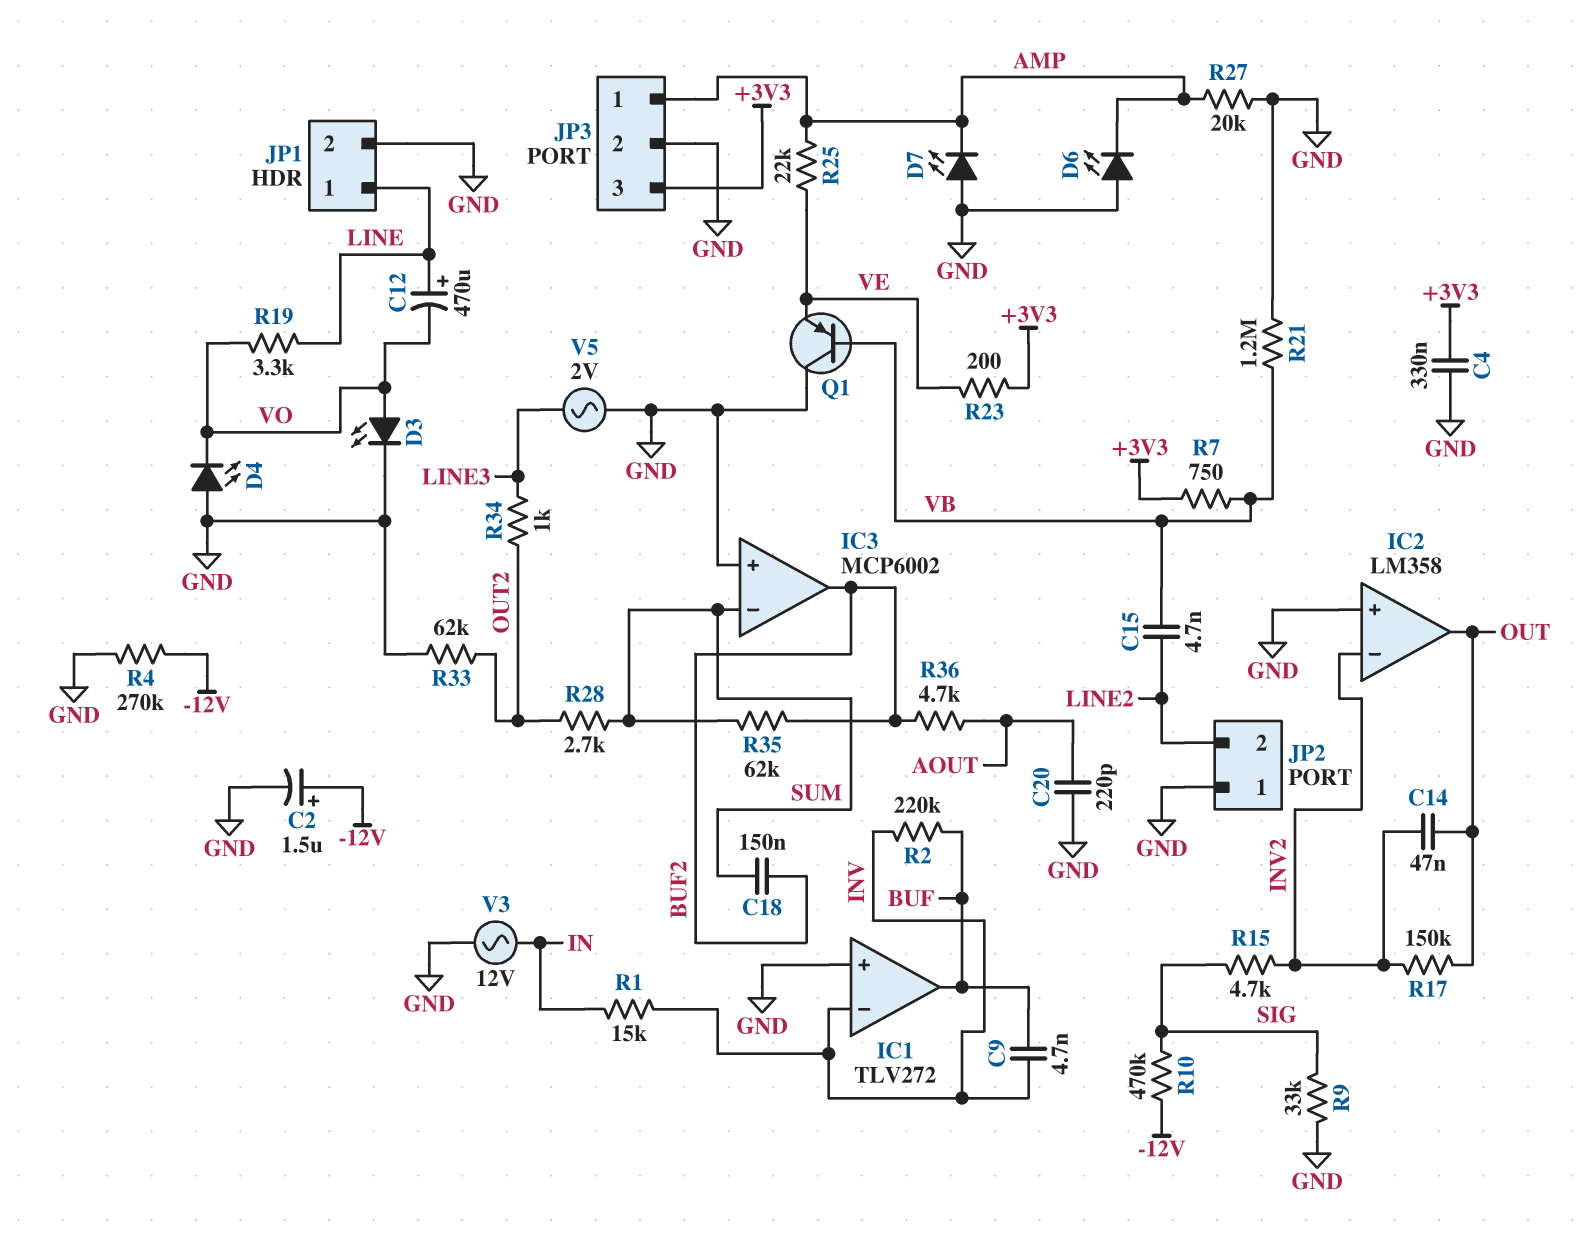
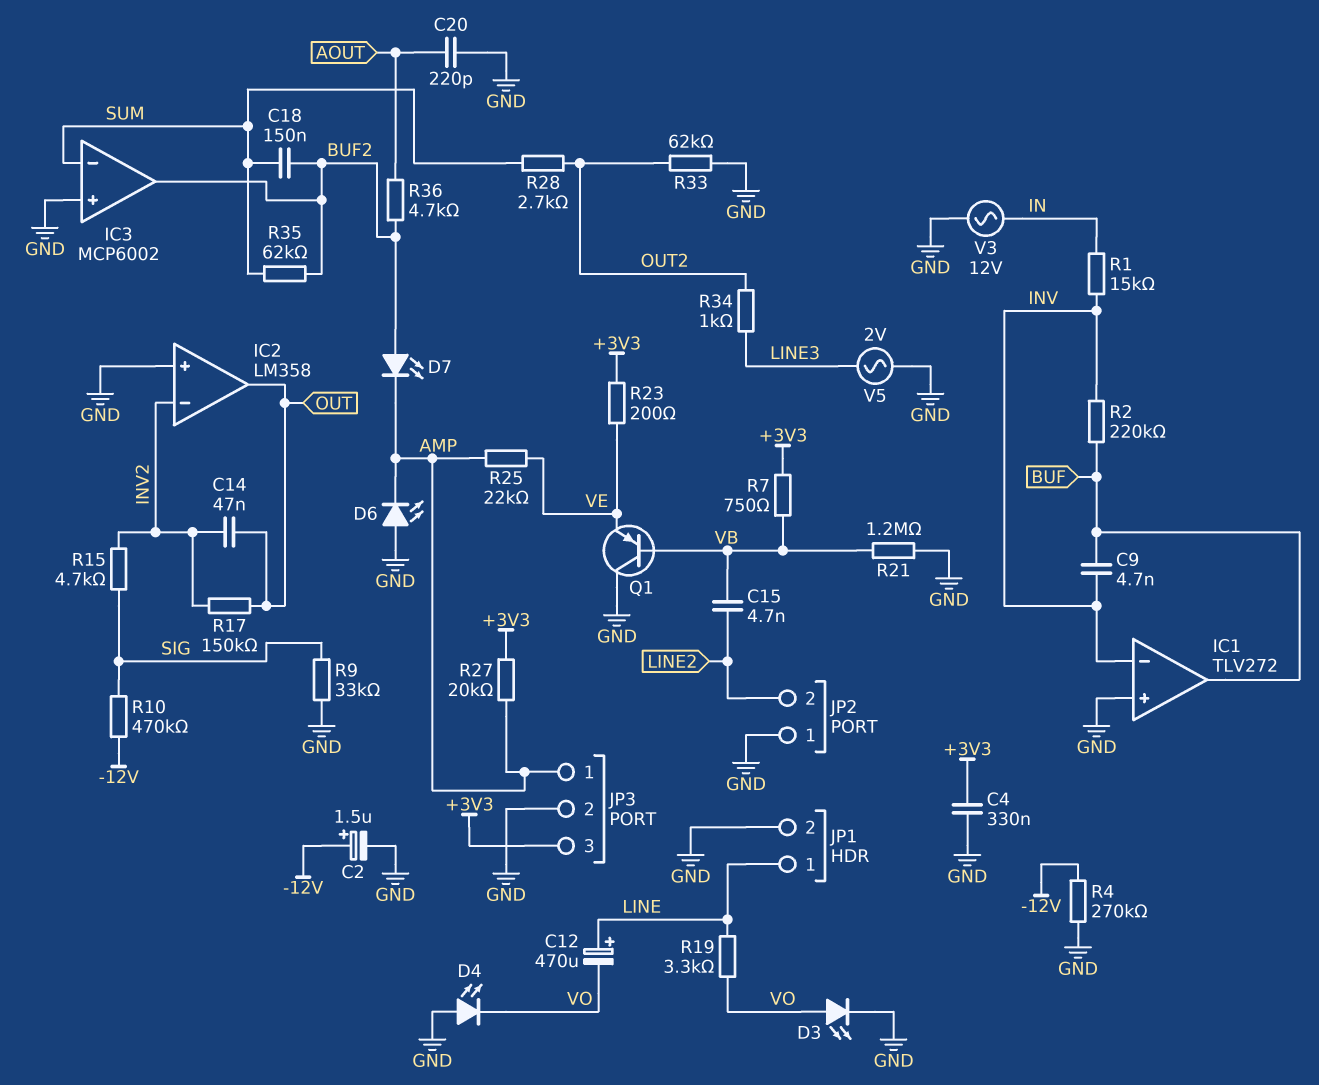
D7: LED (A GND, K AMP) -> LED (A BUF2, K AMP)
R27: 20k (AMP, GND) -> 20k (+3V3, AMP)

